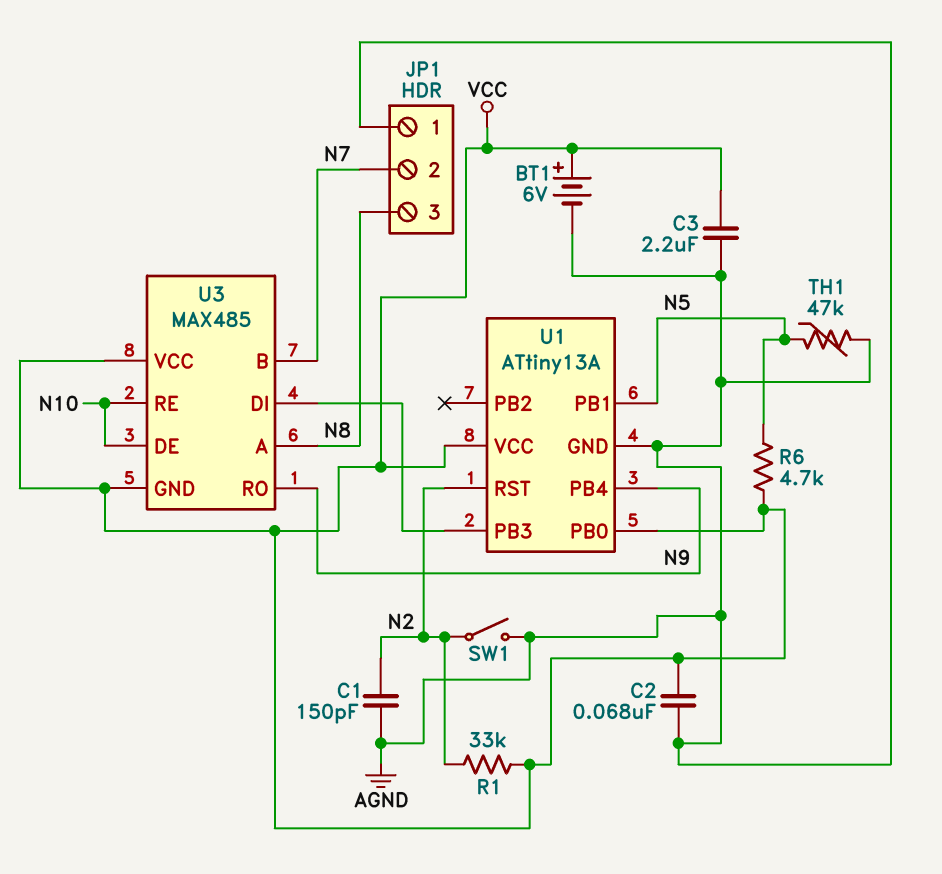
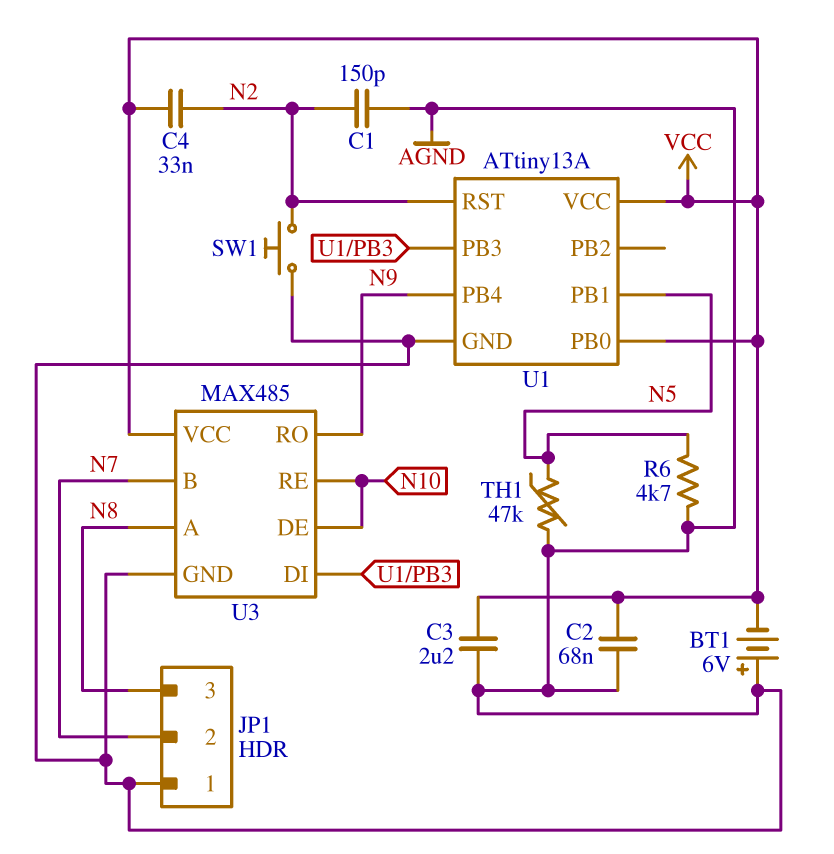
BT1: 6V (plus VCC, minus AGND) -> 6V (plus AGND, minus VCC)
C4: none -> 33nF (N2, VCC)
R1: 33k (N2, VCC) -> none
R6: 4.7k (N5, VCC) -> 4.7k (AGND, N5)
SW1: switch (AGND, N2) -> button (AGND, N2)
U3 pin GND: VCC -> AGND

